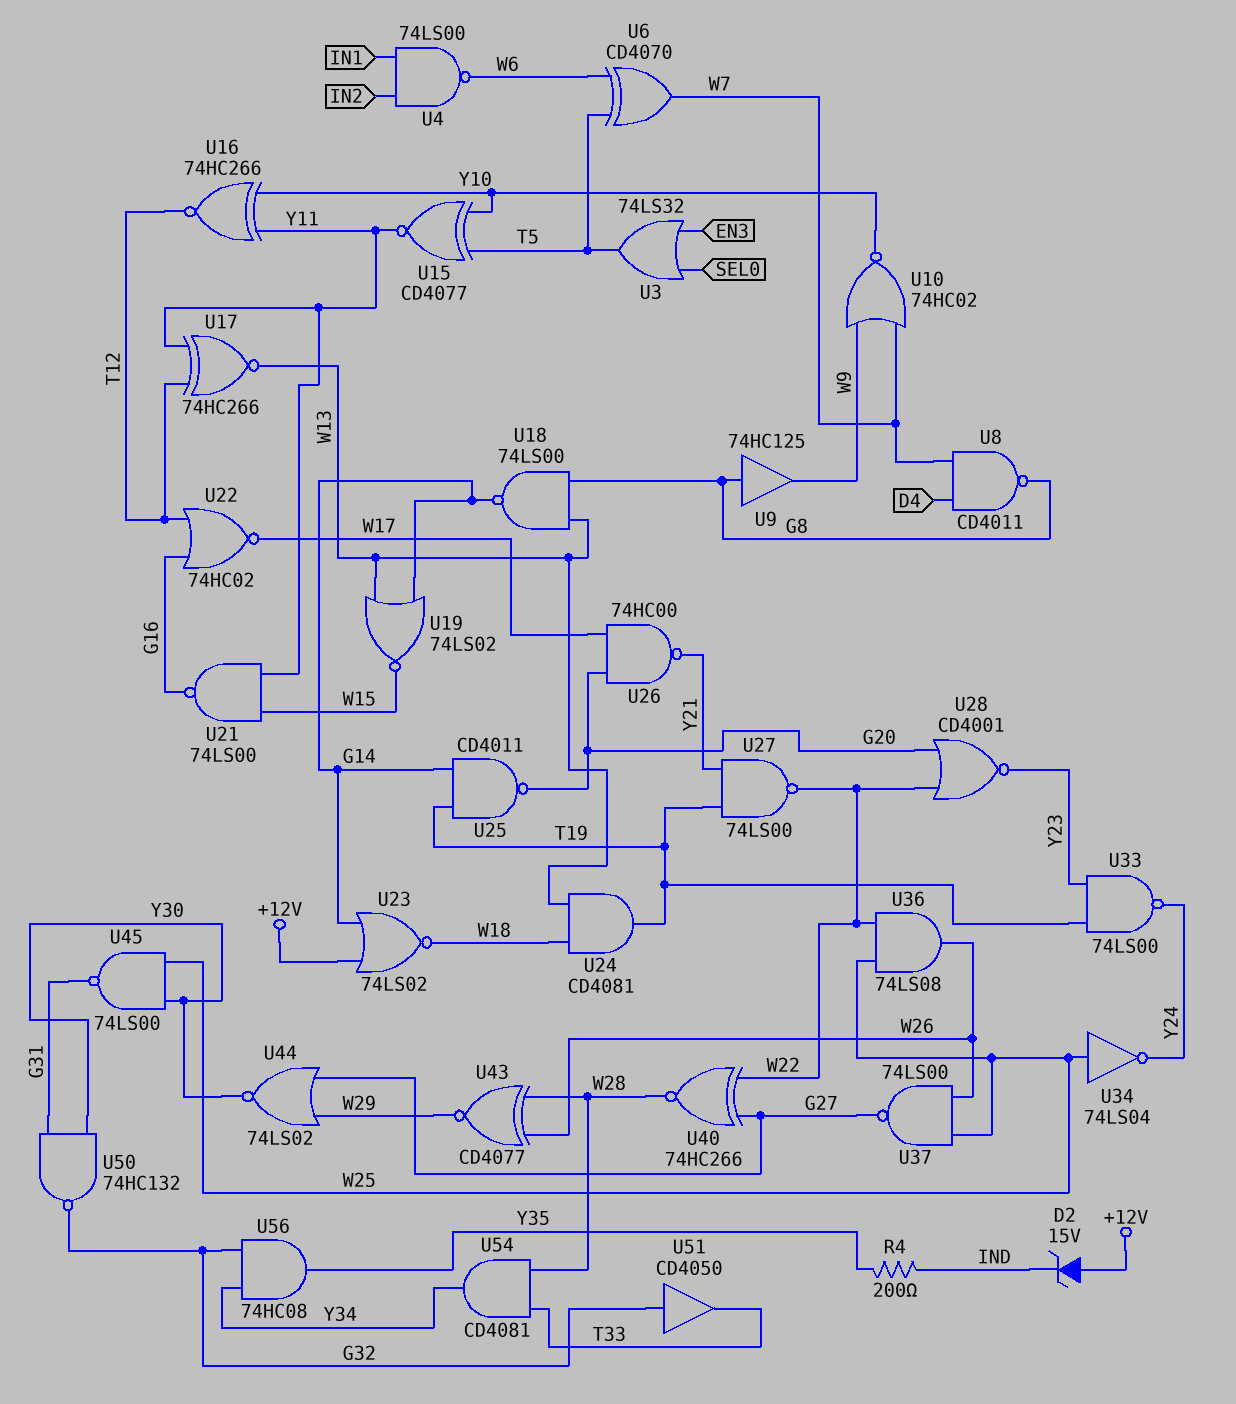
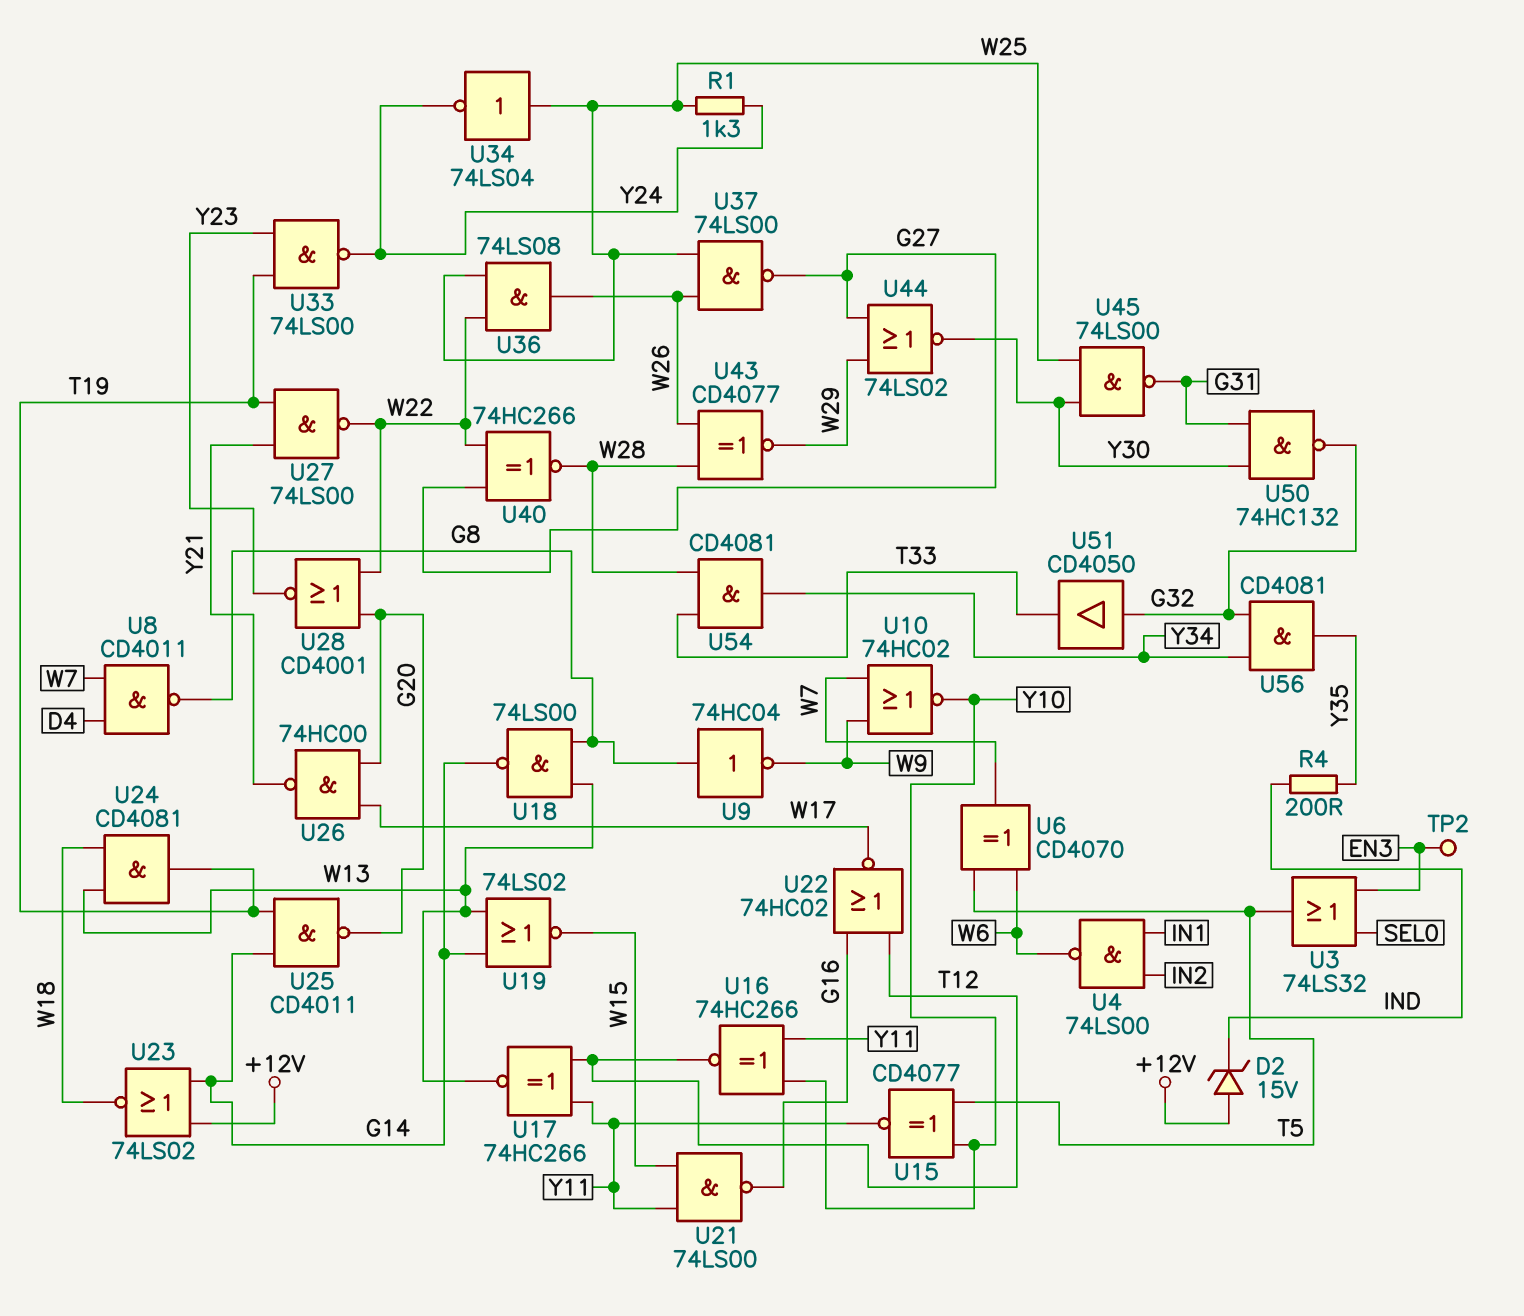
R1: none -> 1.3k (W25, Y24)
TP2: none -> test point (EN3)
U9: buffer 74HC125 (in G8, out W9) -> NOT 74HC04 (in G8, out W9)
U56: AND 74HC08 (in G32, in Y34, out Y35) -> AND CD4081 (in G32, in Y34, out Y35)

